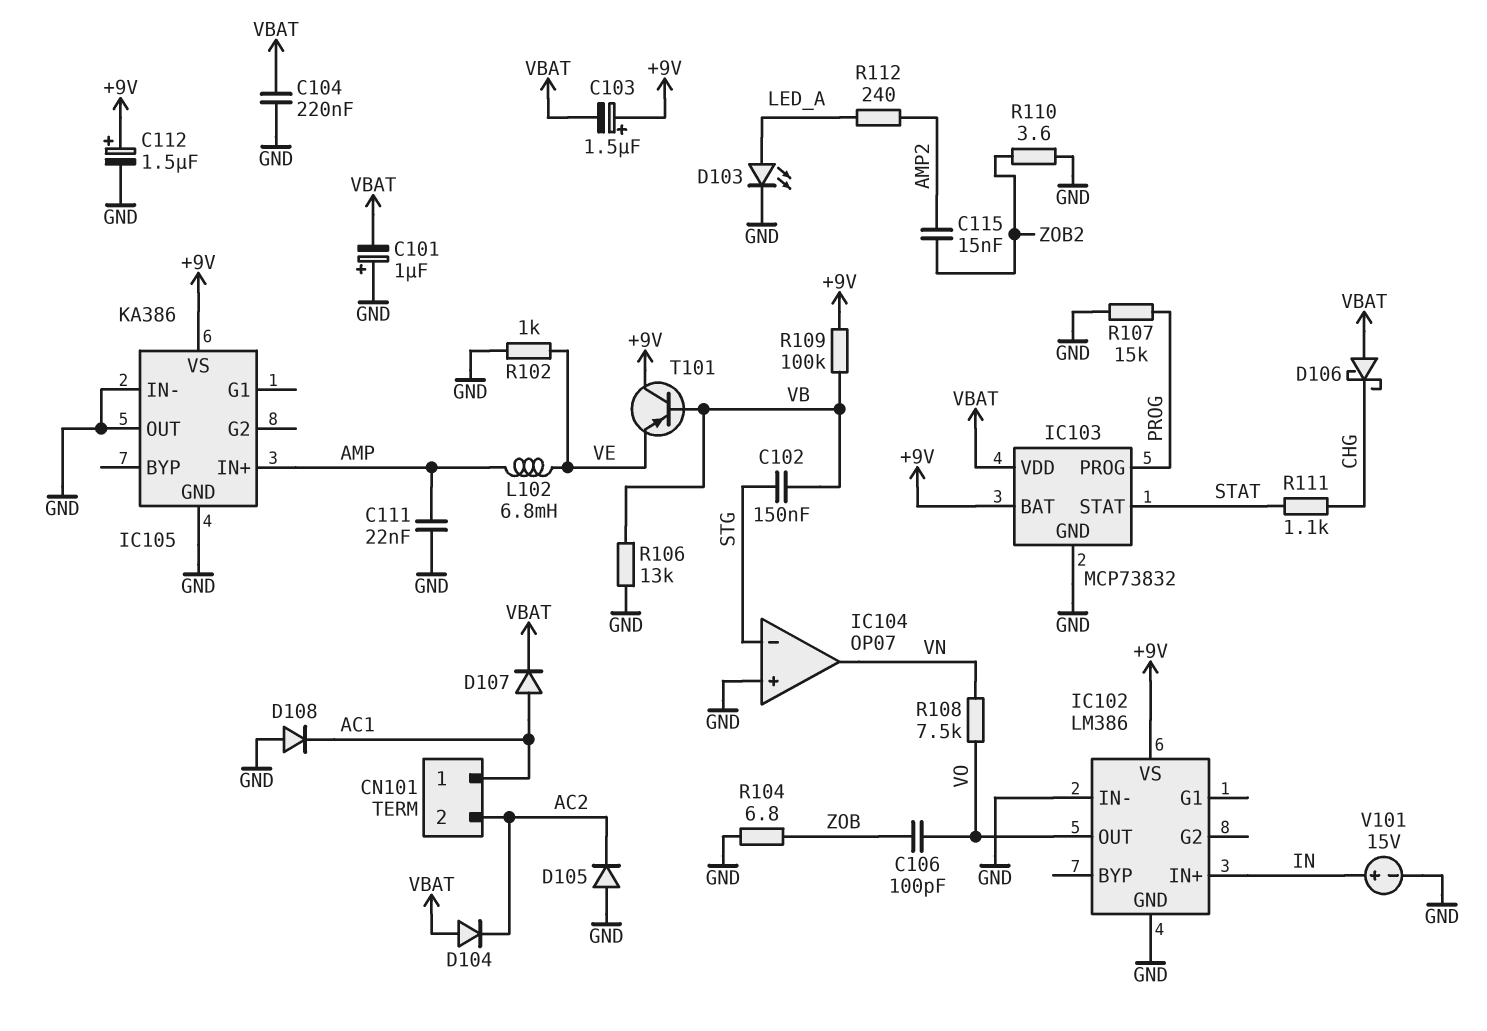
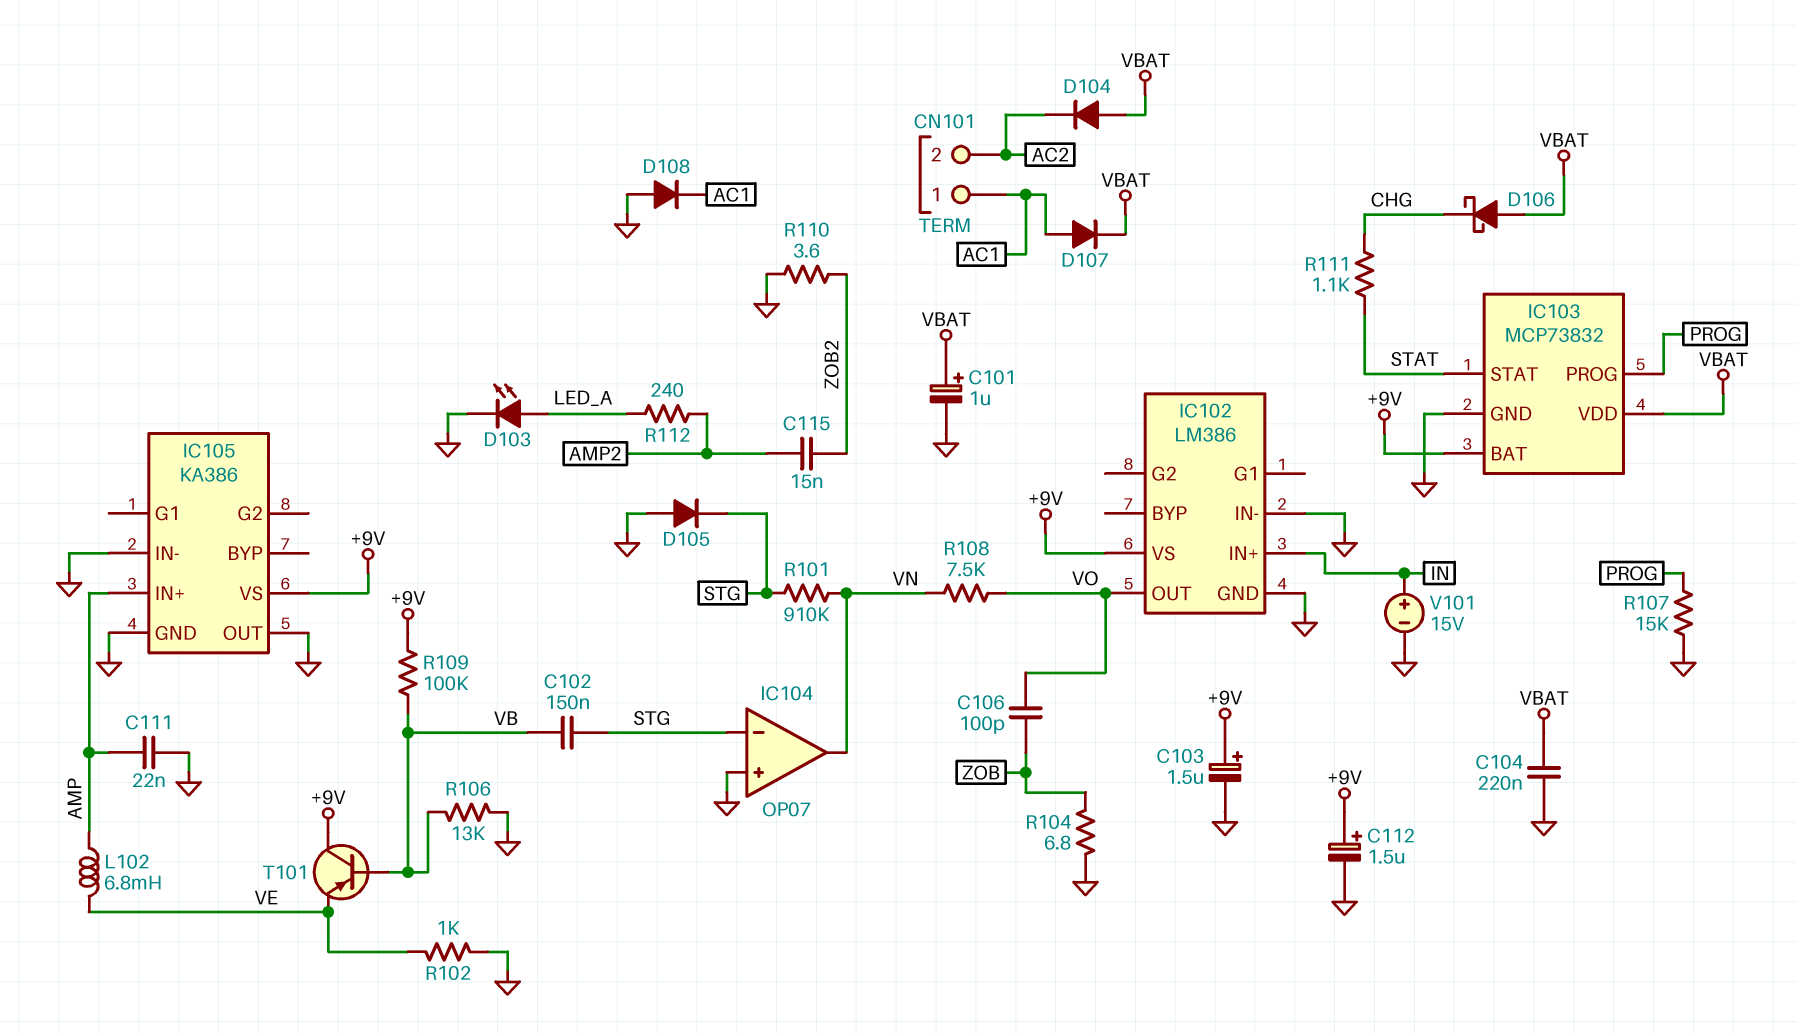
C101: 1uF (plus GND, minus VBAT) -> 1uF (plus VBAT, minus GND)
C103: 1.5uF (plus +9V, minus VBAT) -> 1.5uF (plus +9V, minus GND)
D105: diode (A GND, K AC2) -> diode (A GND, K STG)
R101: none -> 910k (STG, VN)

